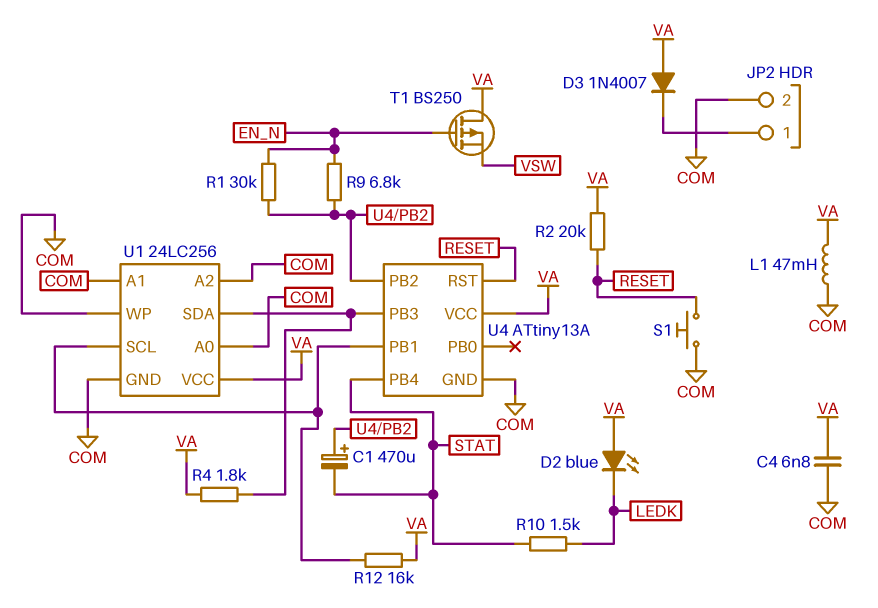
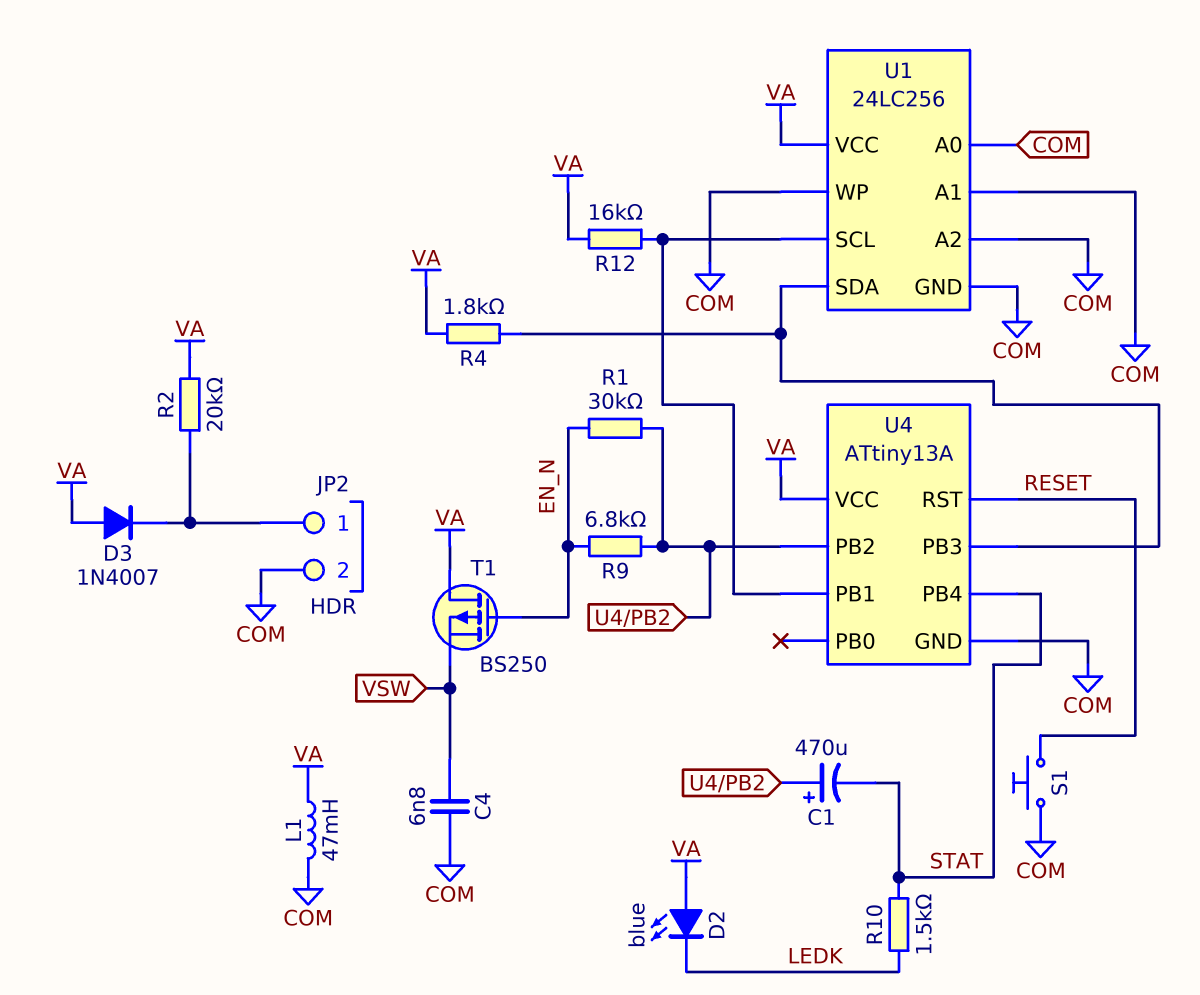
C4: 6.8nF (COM, VA) -> 6.8nF (COM, VSW)
R2: 20k (RESET, VA) -> 20k (JP2/1, VA)

